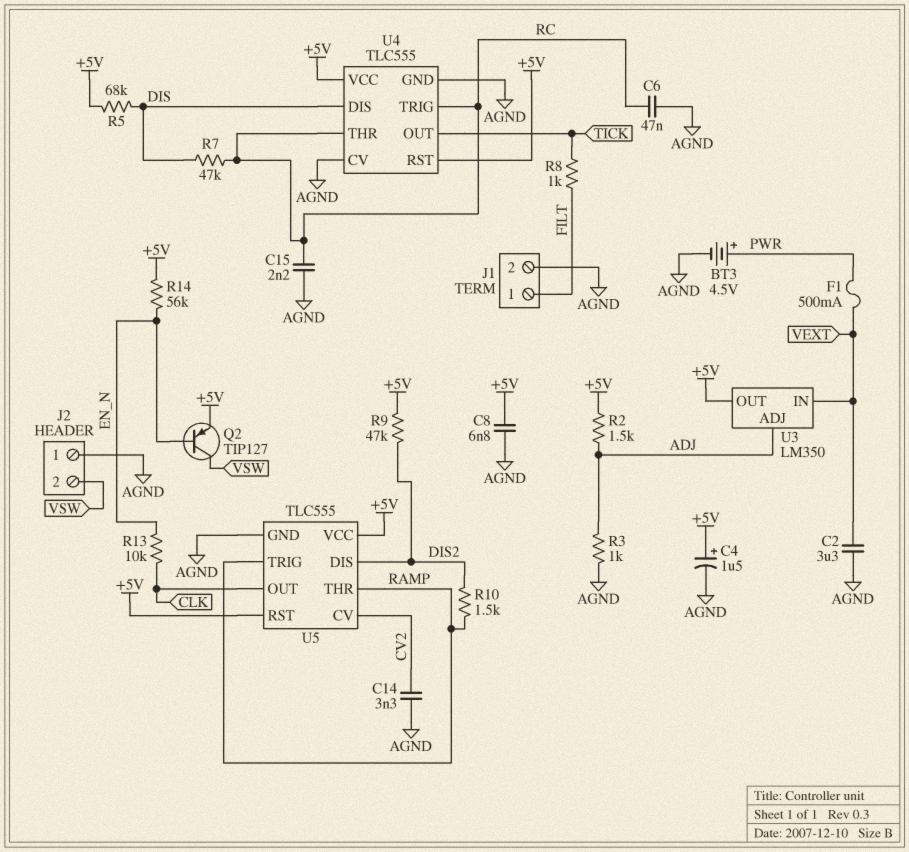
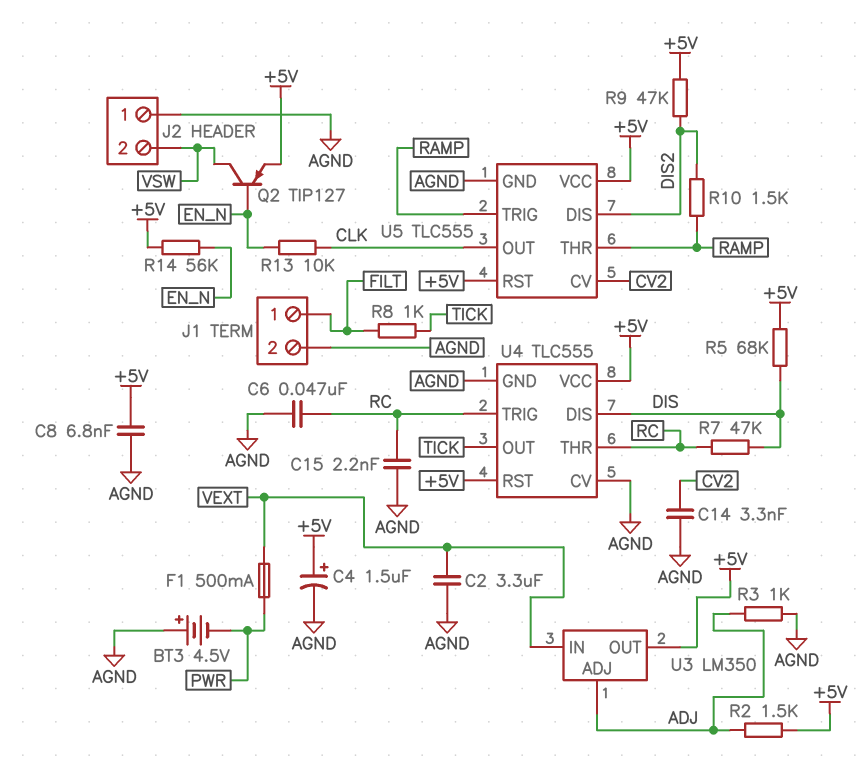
BT3: 4.5V (plus PWR, minus AGND) -> 4.5V (plus AGND, minus PWR)

